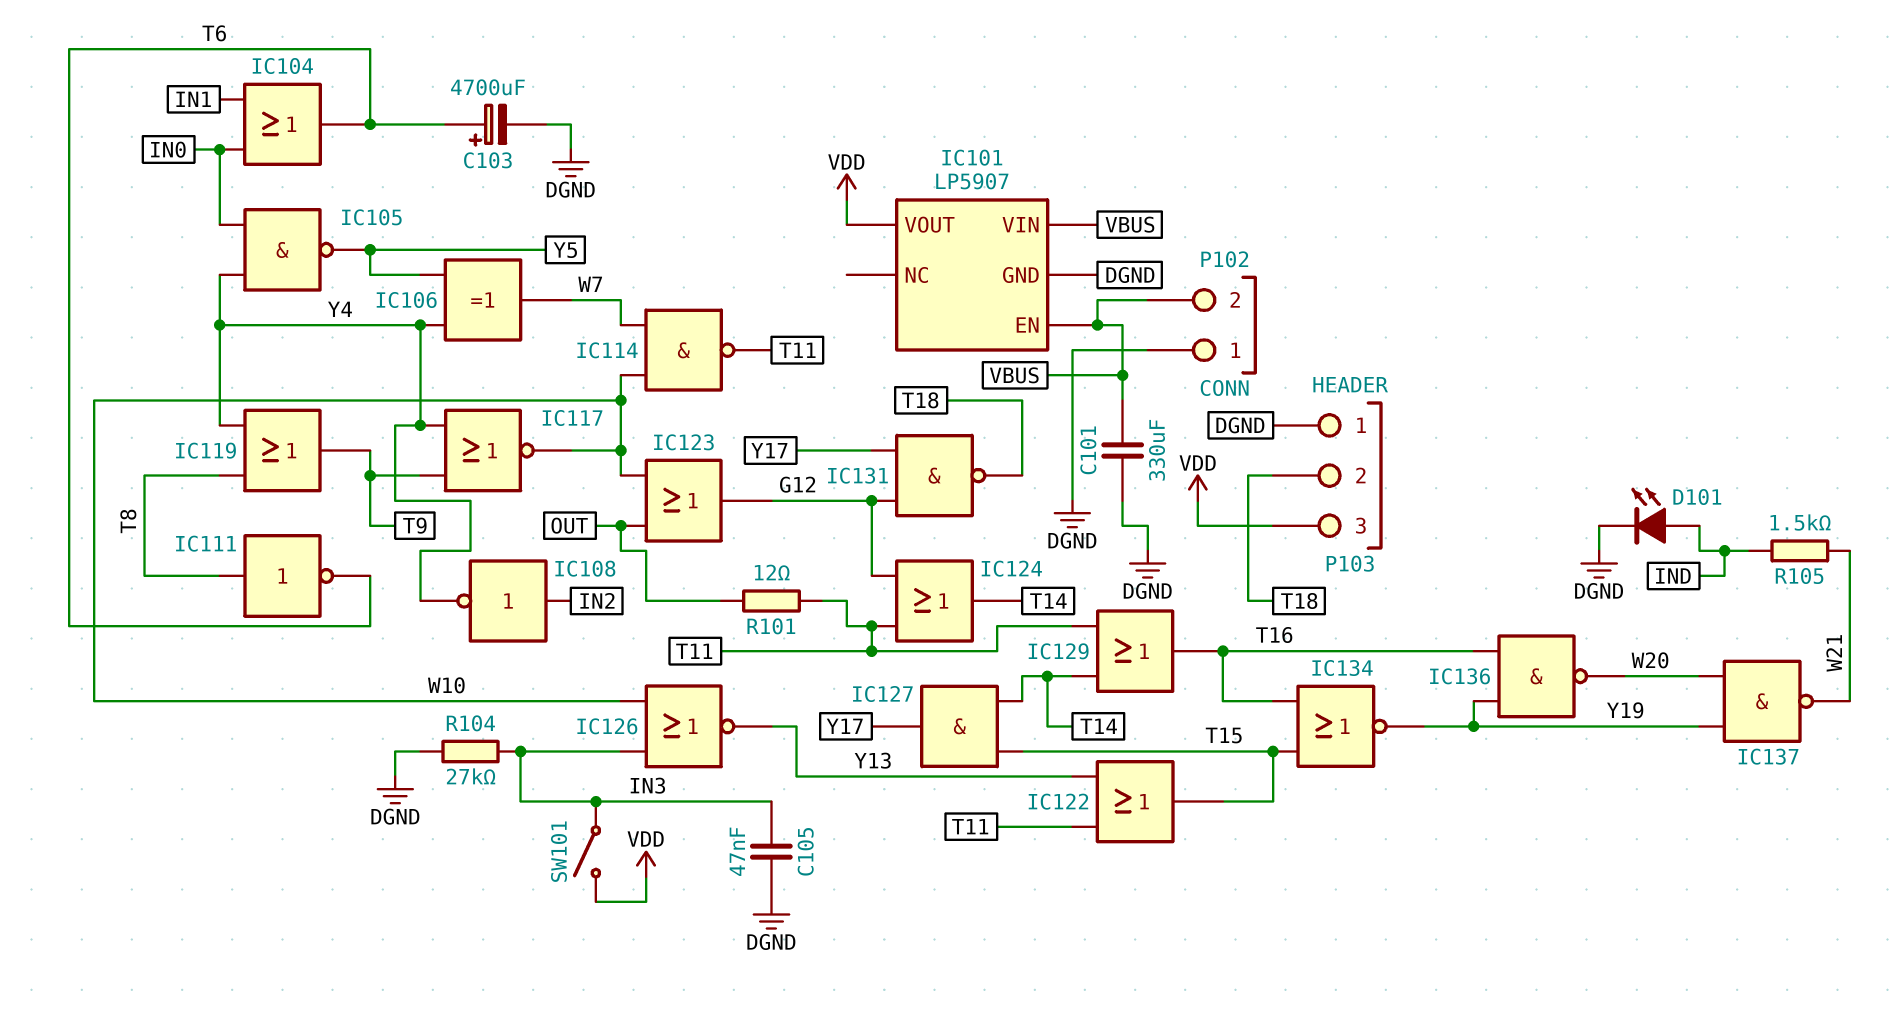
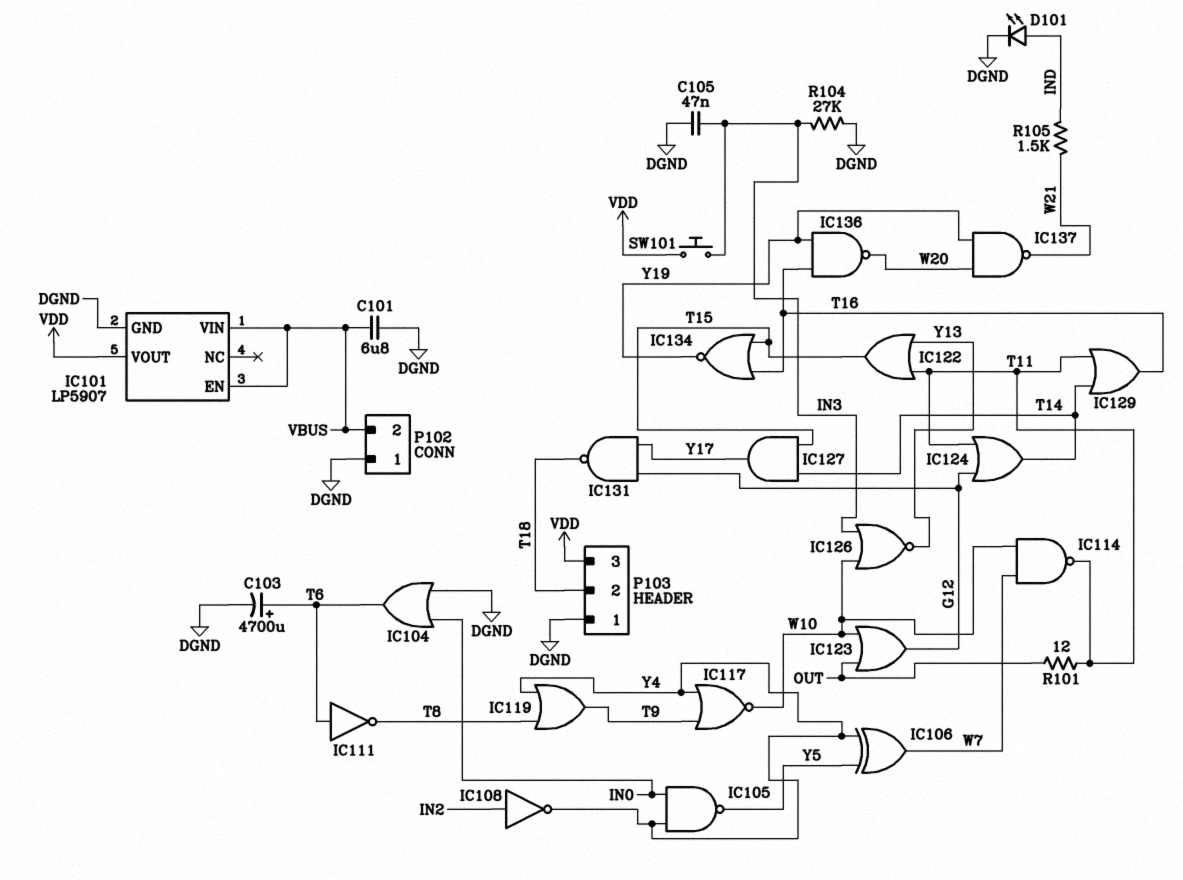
C101: 330uF (DGND, VBUS) -> 6.8uF (DGND, VBUS)
IC104: OR (in IN0, in IN1, out T6) -> OR (in DGND, in IN0, out T6)
IC111: NOT (in T8, out T6) -> NOT (in T6, out T8)
SW101: switch (IN3, VDD) -> button (IN3, VDD)

